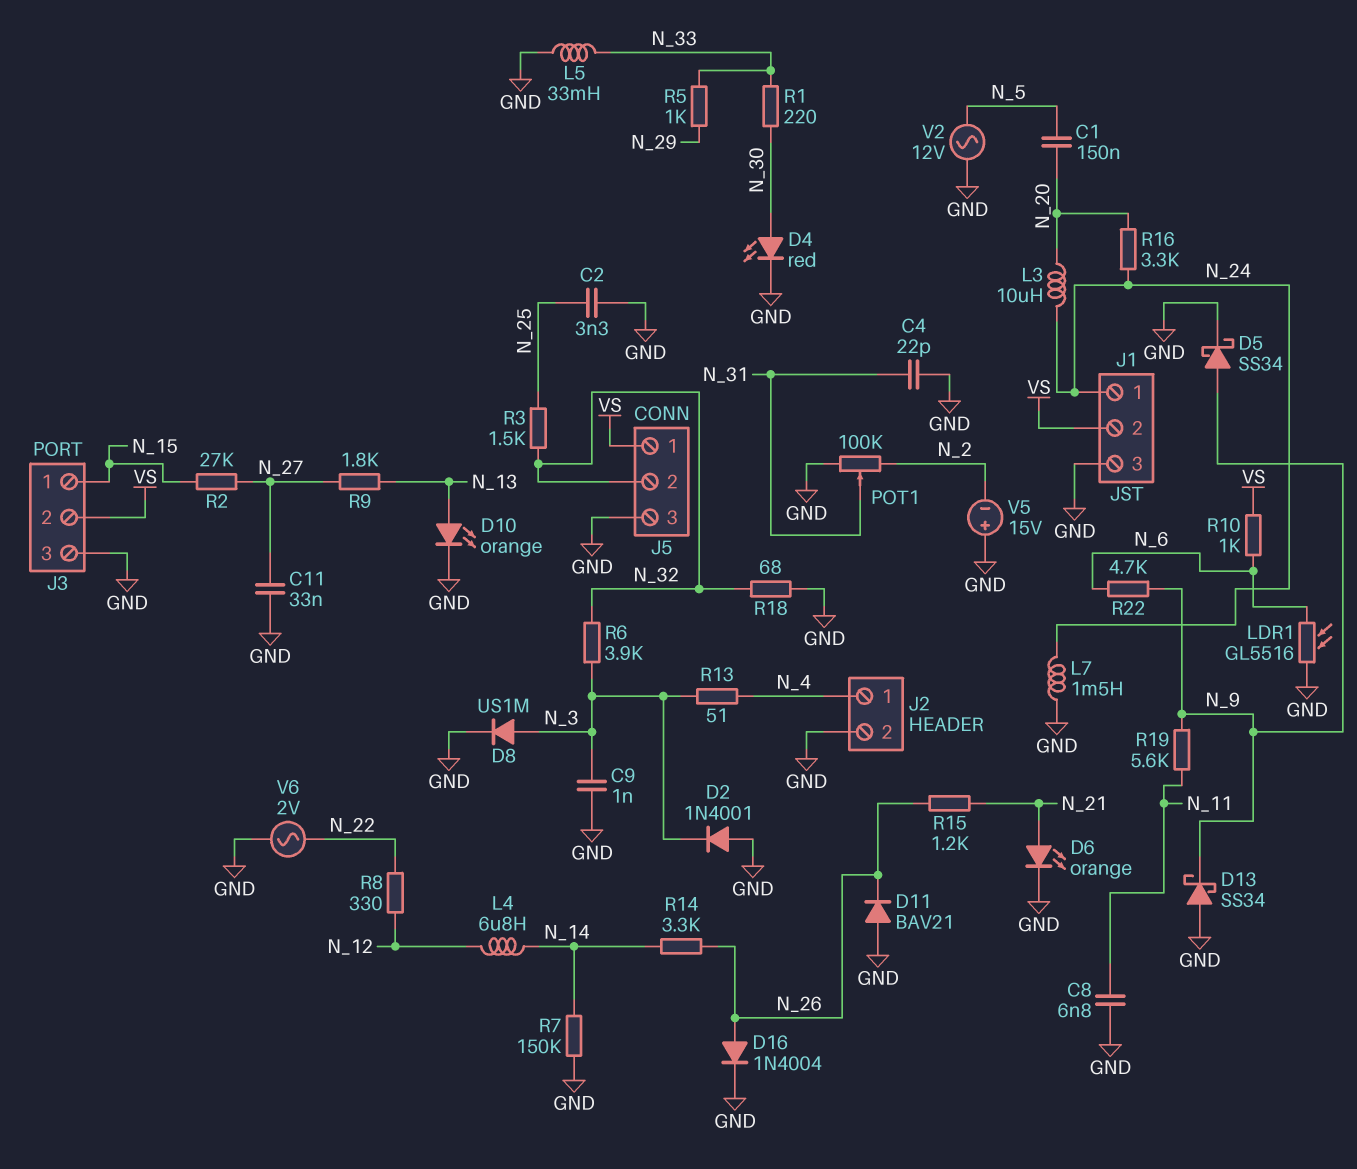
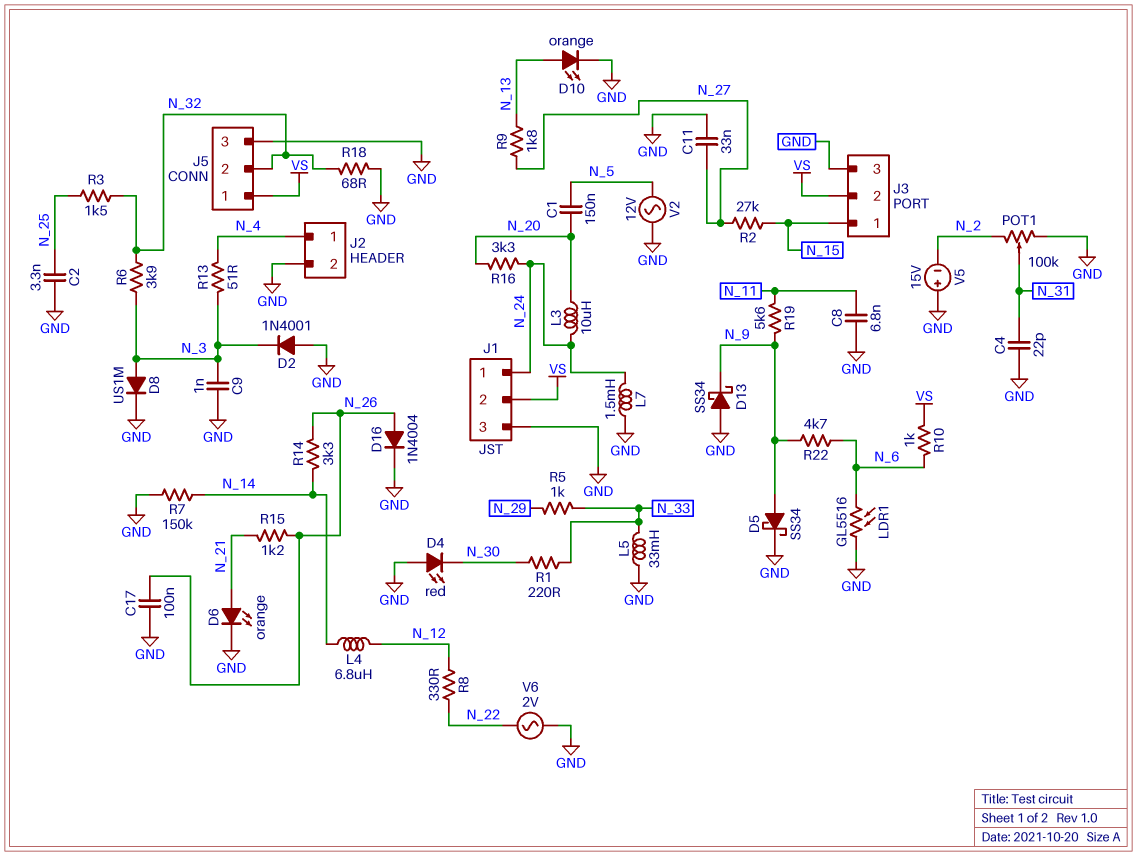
C17: none -> 100nF (GND, N_26)
D4: LED red (A N_30, K GND) -> LED red (A GND, K N_30)
D11: diode BAV21 (A GND, K N_26) -> none

